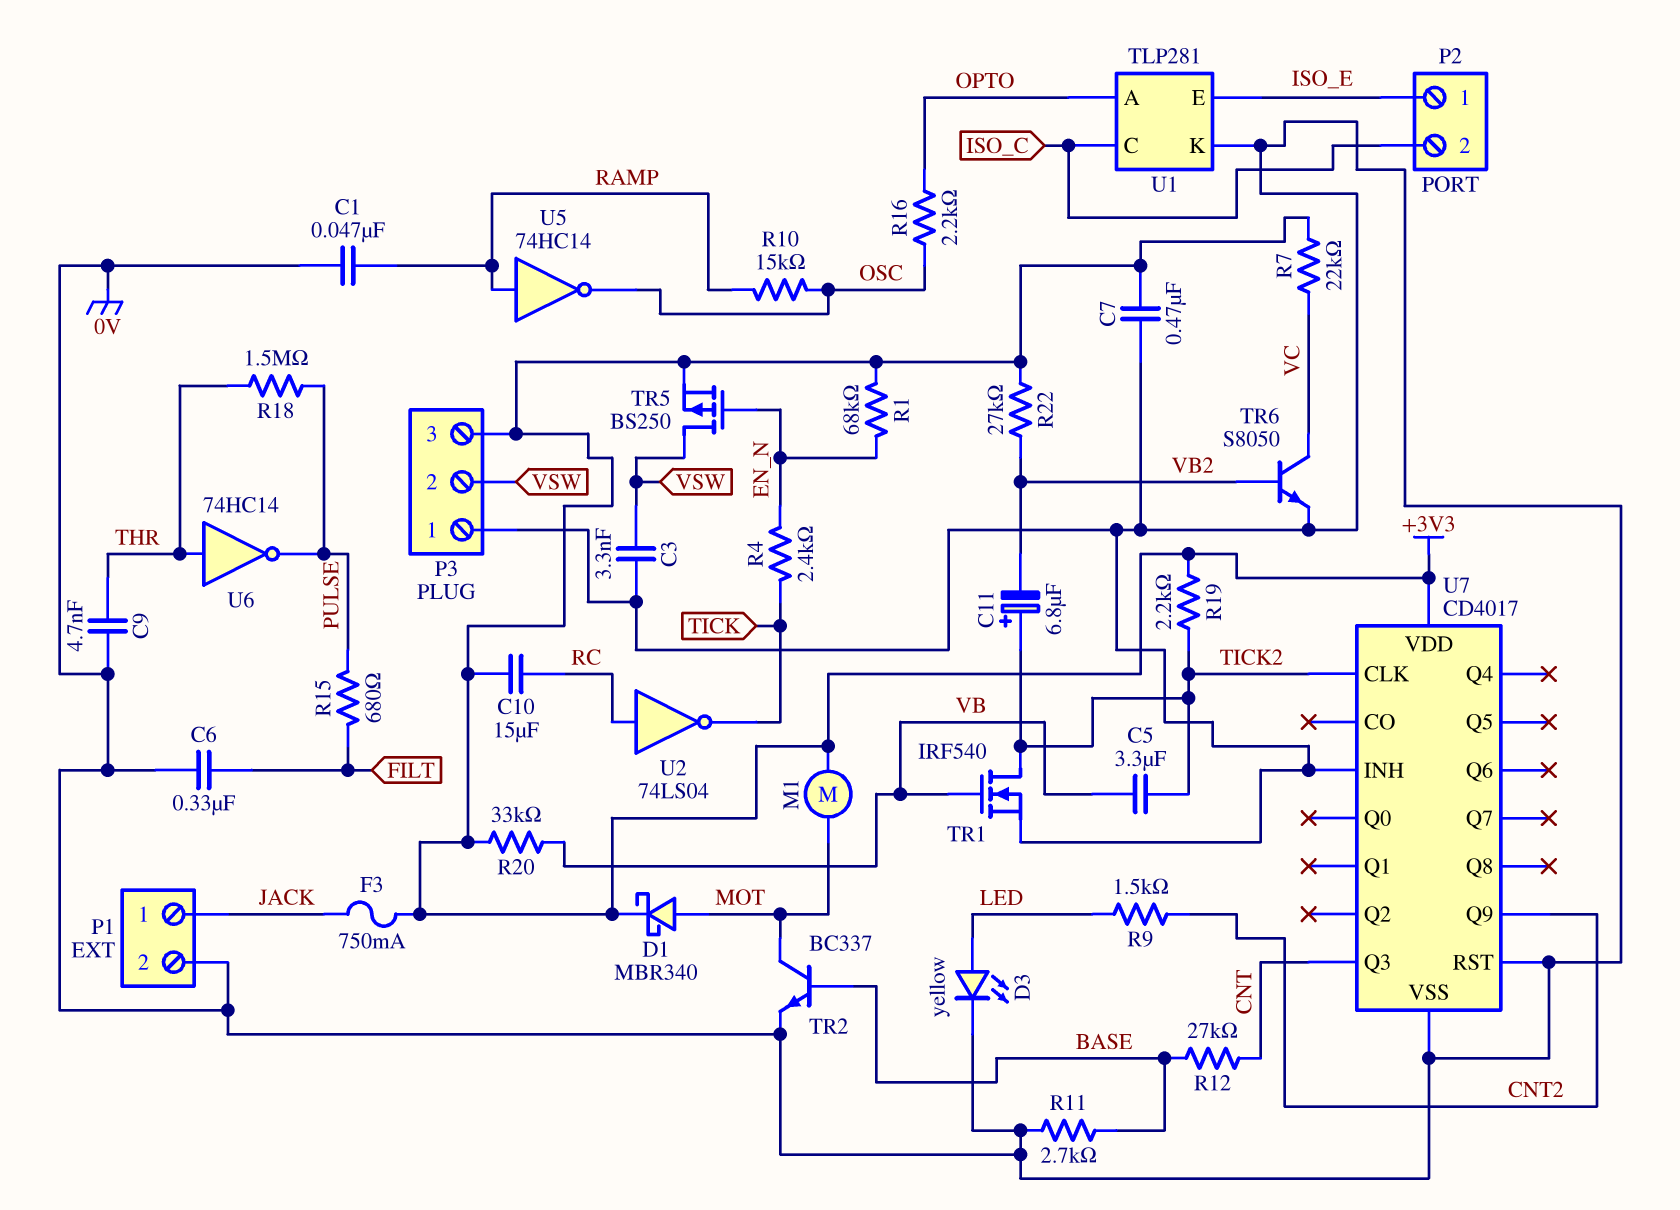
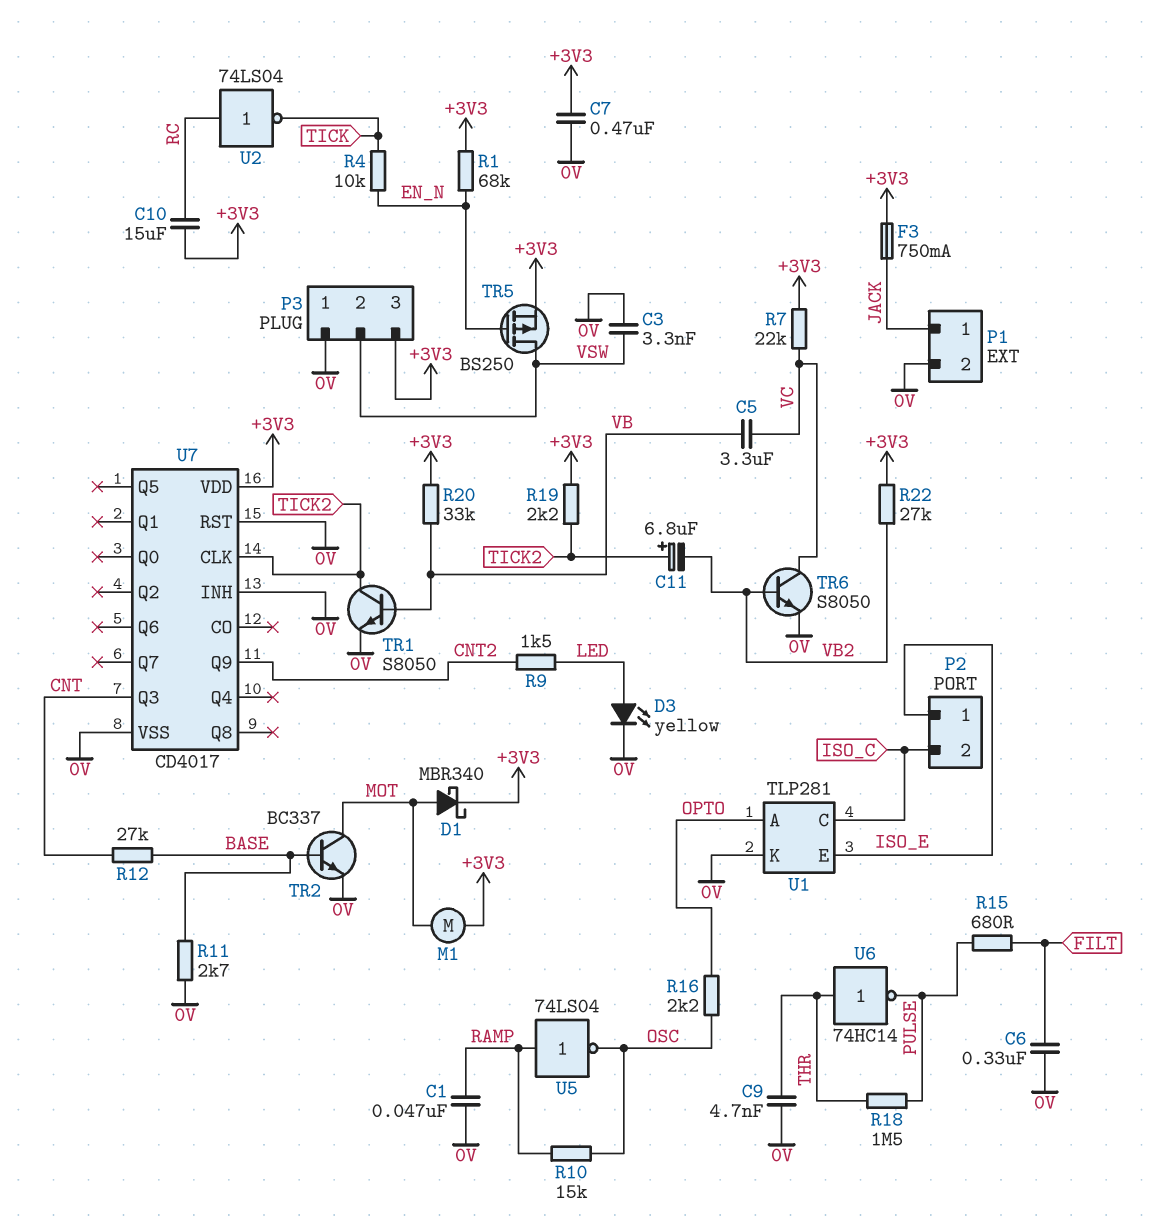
C5: 3.3uF (TICK2, VB) -> 3.3uF (VB, VC)
R4: 2.4k (EN_N, TICK) -> 10k (EN_N, TICK)
TR1: NMOS IRF540 (G VB, D TICK2, S 0V) -> NPN S8050 (B VB, C TICK2, E 0V)
U5: NOT 74HC14 (in RAMP, out OSC) -> NOT 74LS04 (in RAMP, out OSC)

